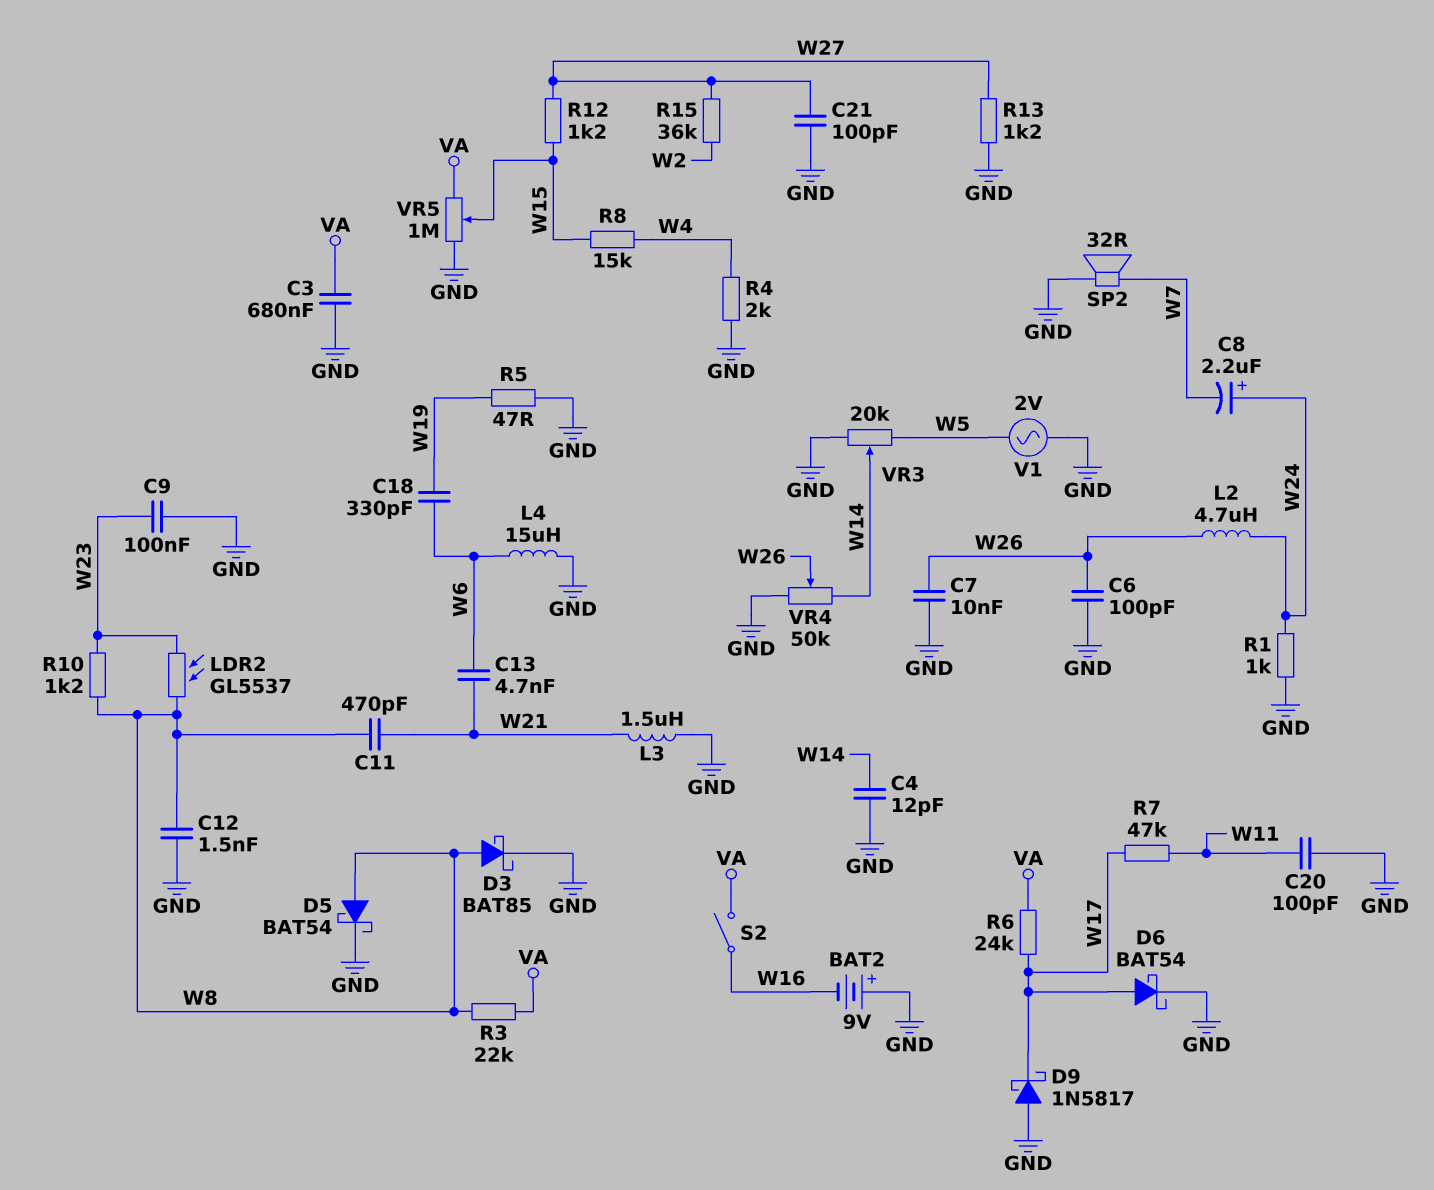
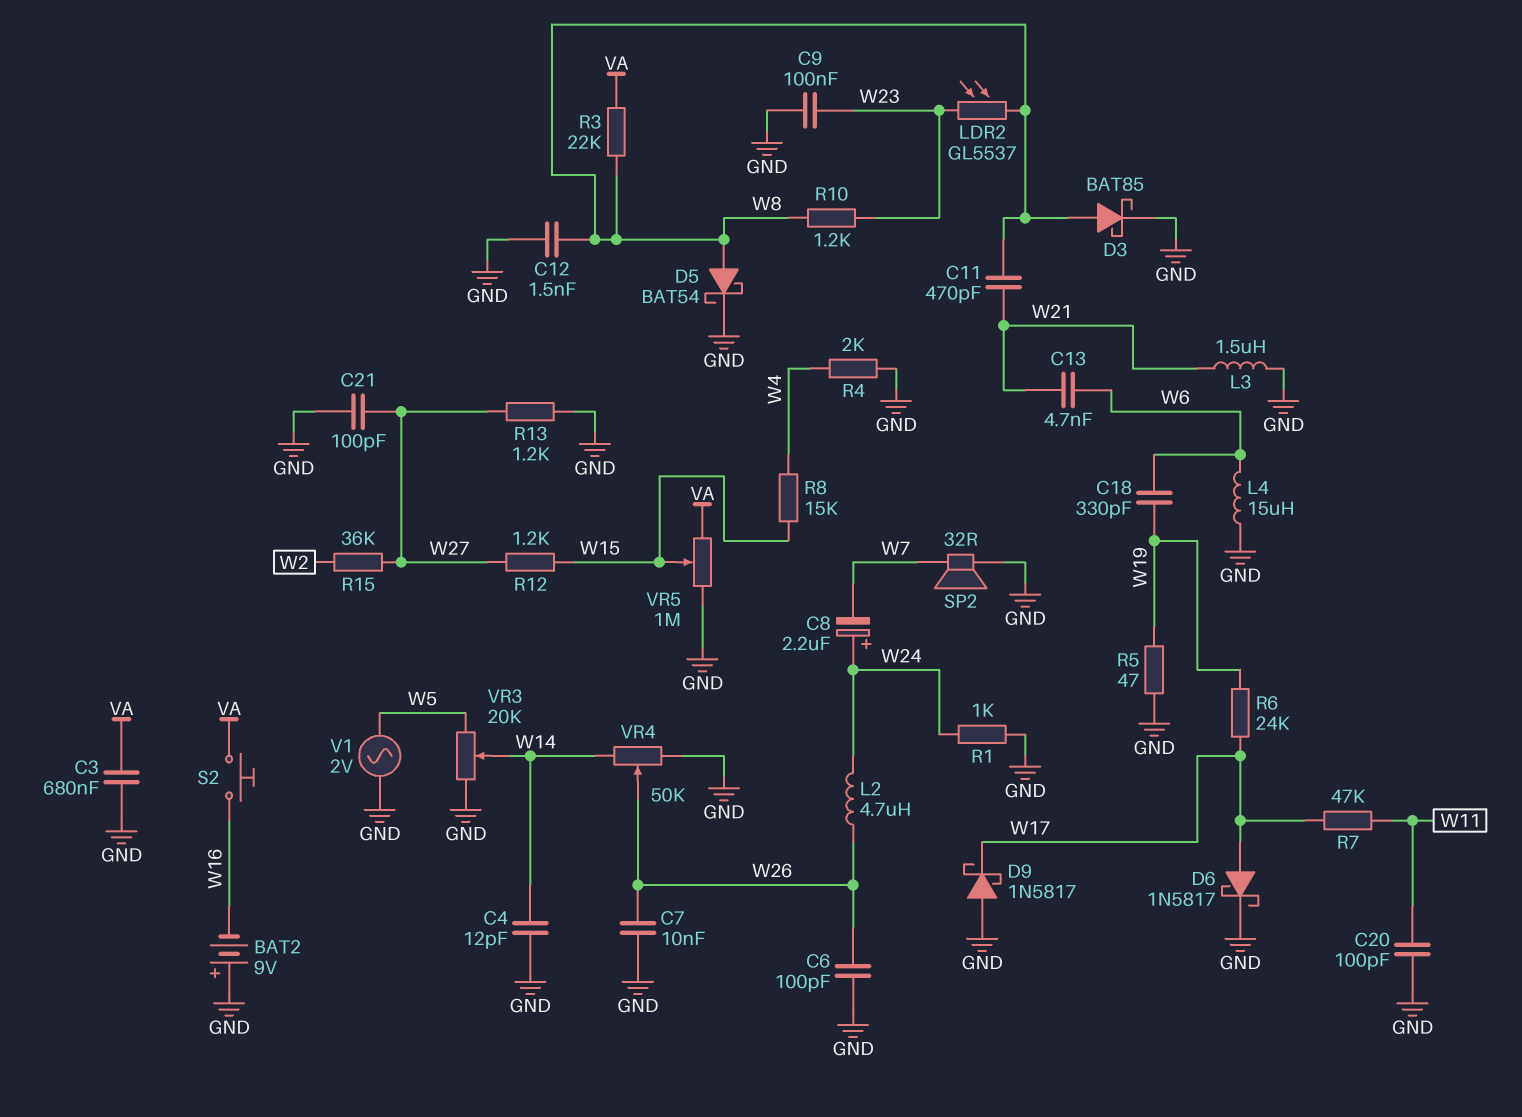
D6: schottky BAT54 (A W17, K GND) -> schottky 1N5817 (A W17, K GND)
R6: 24k (VA, W17) -> 24k (W17, W19)
S2: switch (VA, W16) -> button (VA, W16)

